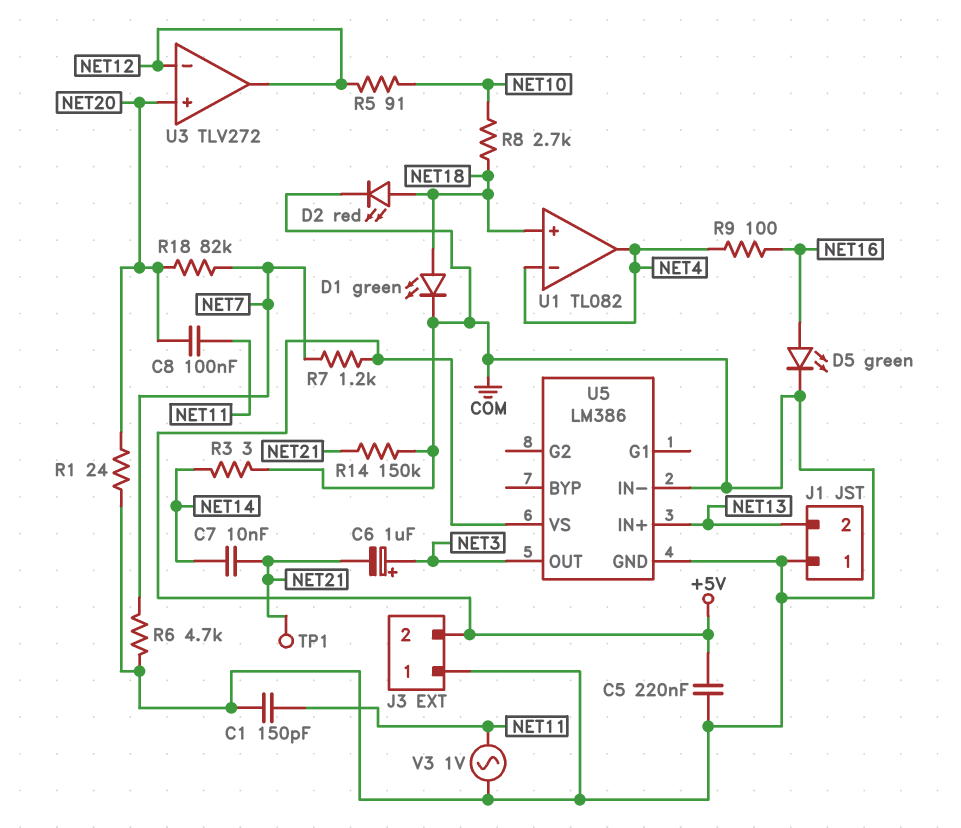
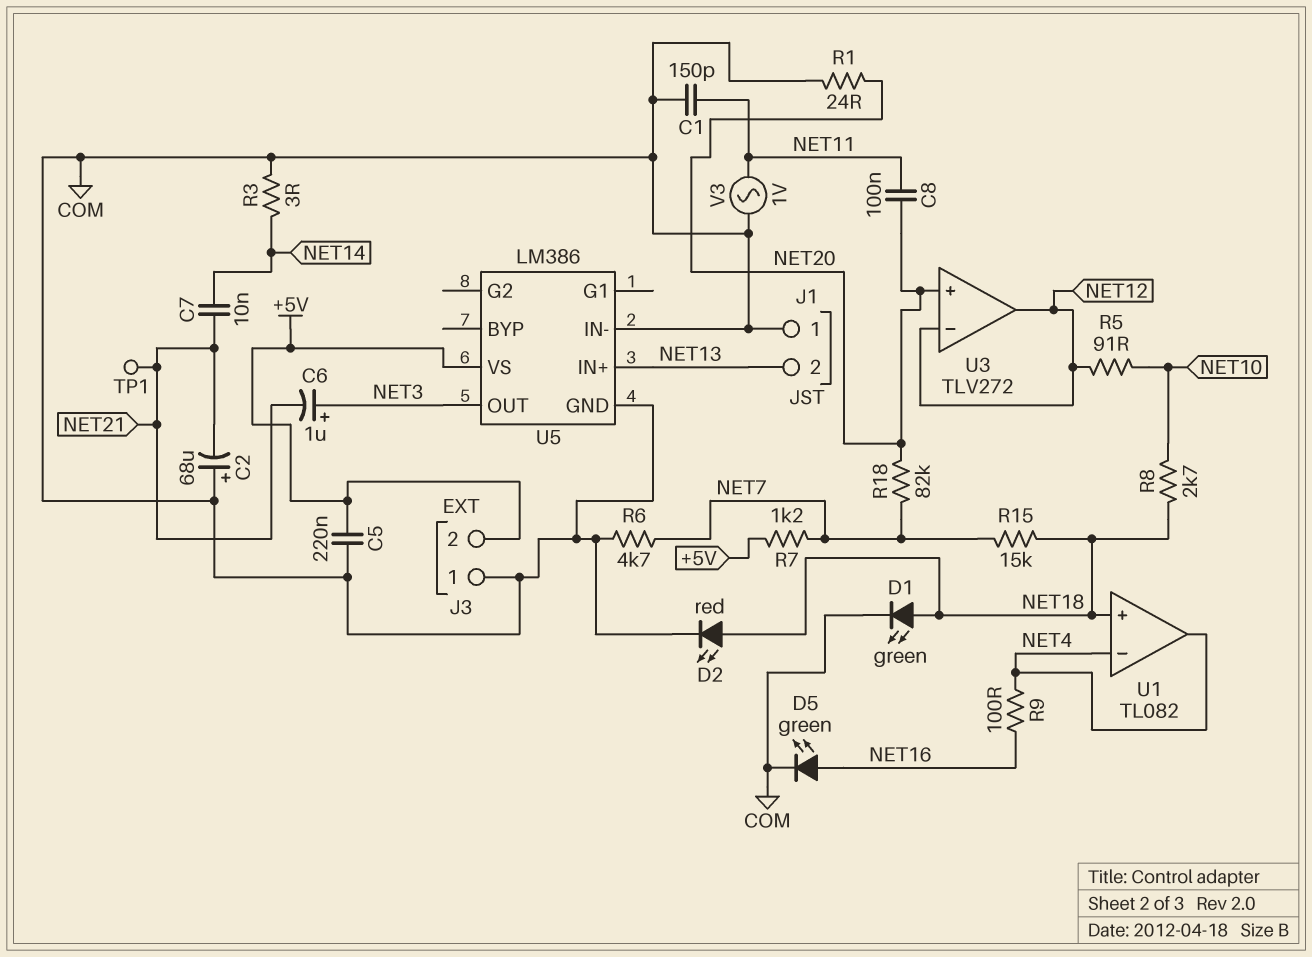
C2: none -> 68uF (plus COM, minus NET21)
R14: 150k (COM, NET21) -> none
R15: none -> 15k (NET7, NET18)

